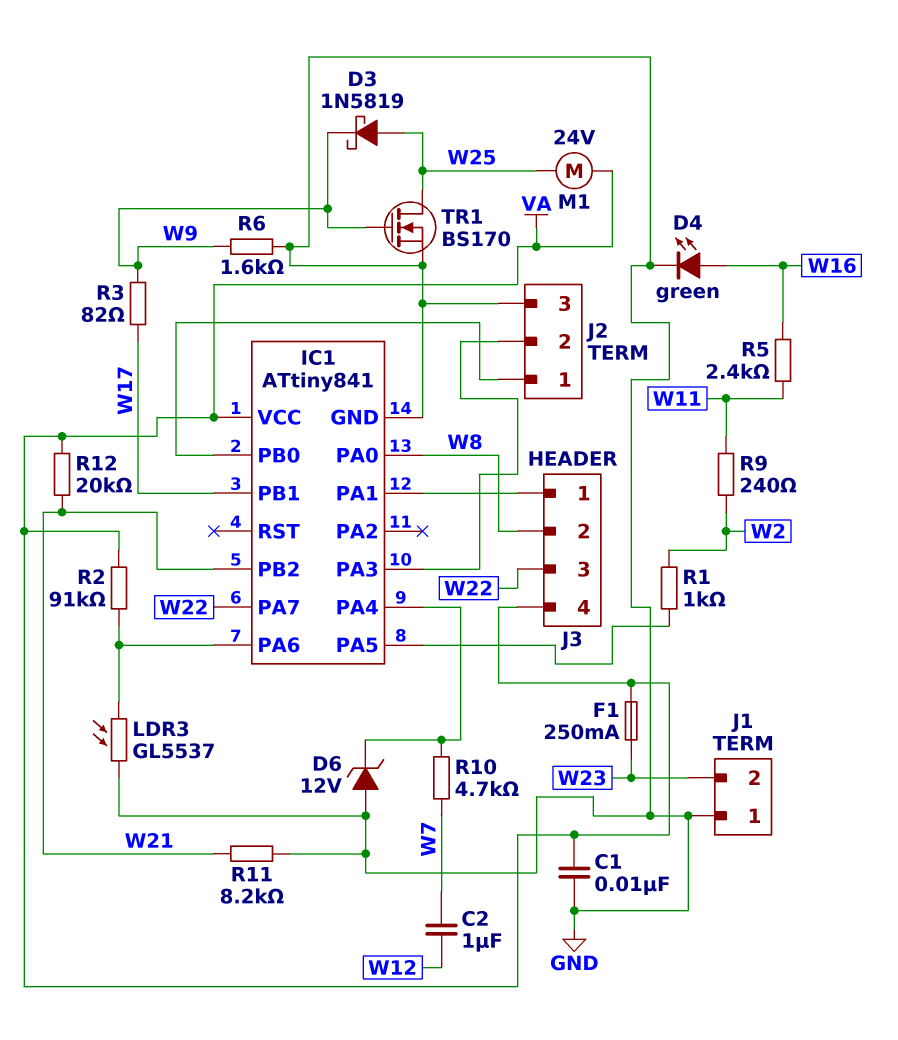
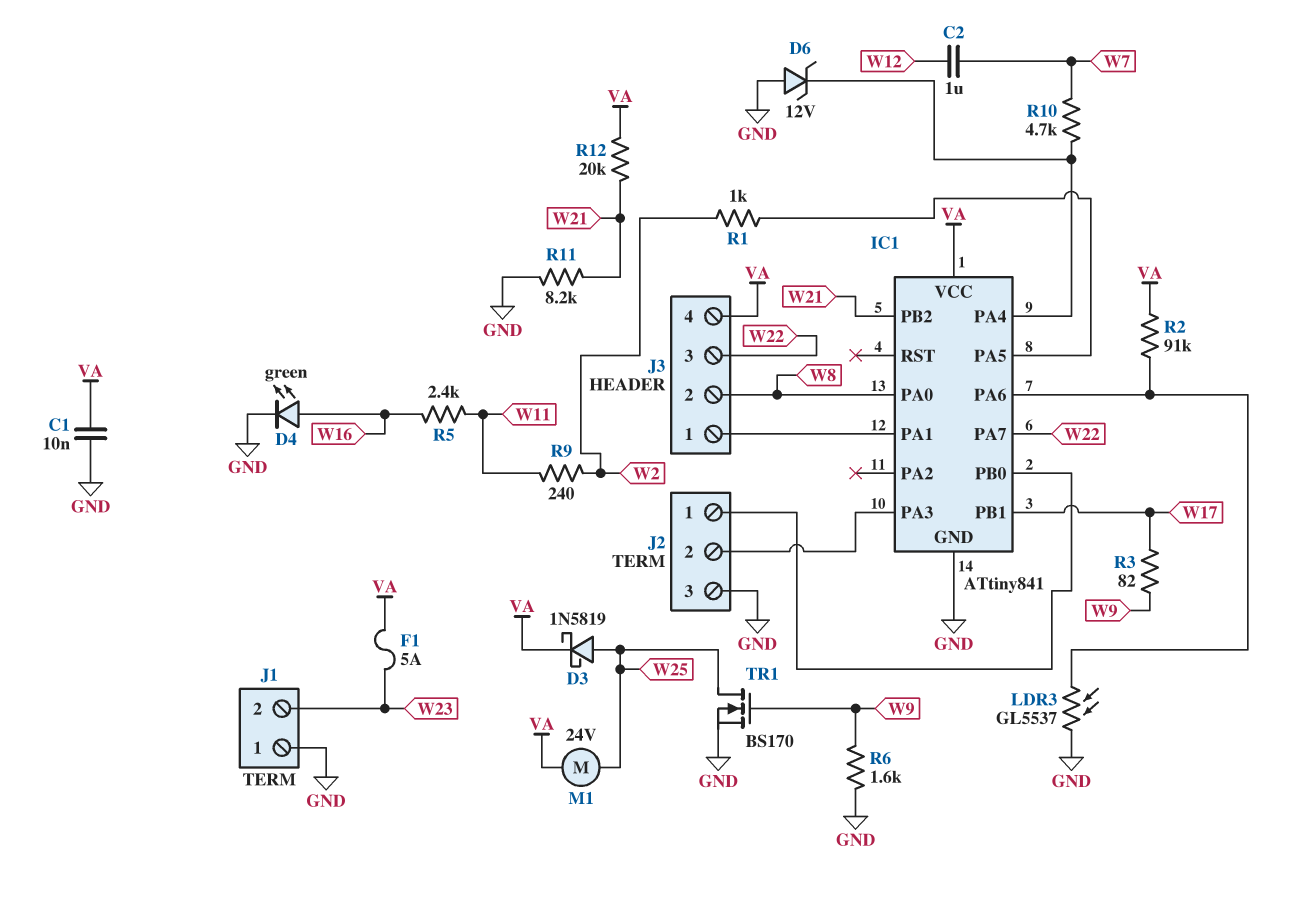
D3: schottky 1N5819 (A W25, K W9) -> schottky 1N5819 (A W25, K VA)
F1: 250mA (VA, W23) -> 5A (VA, W23)

